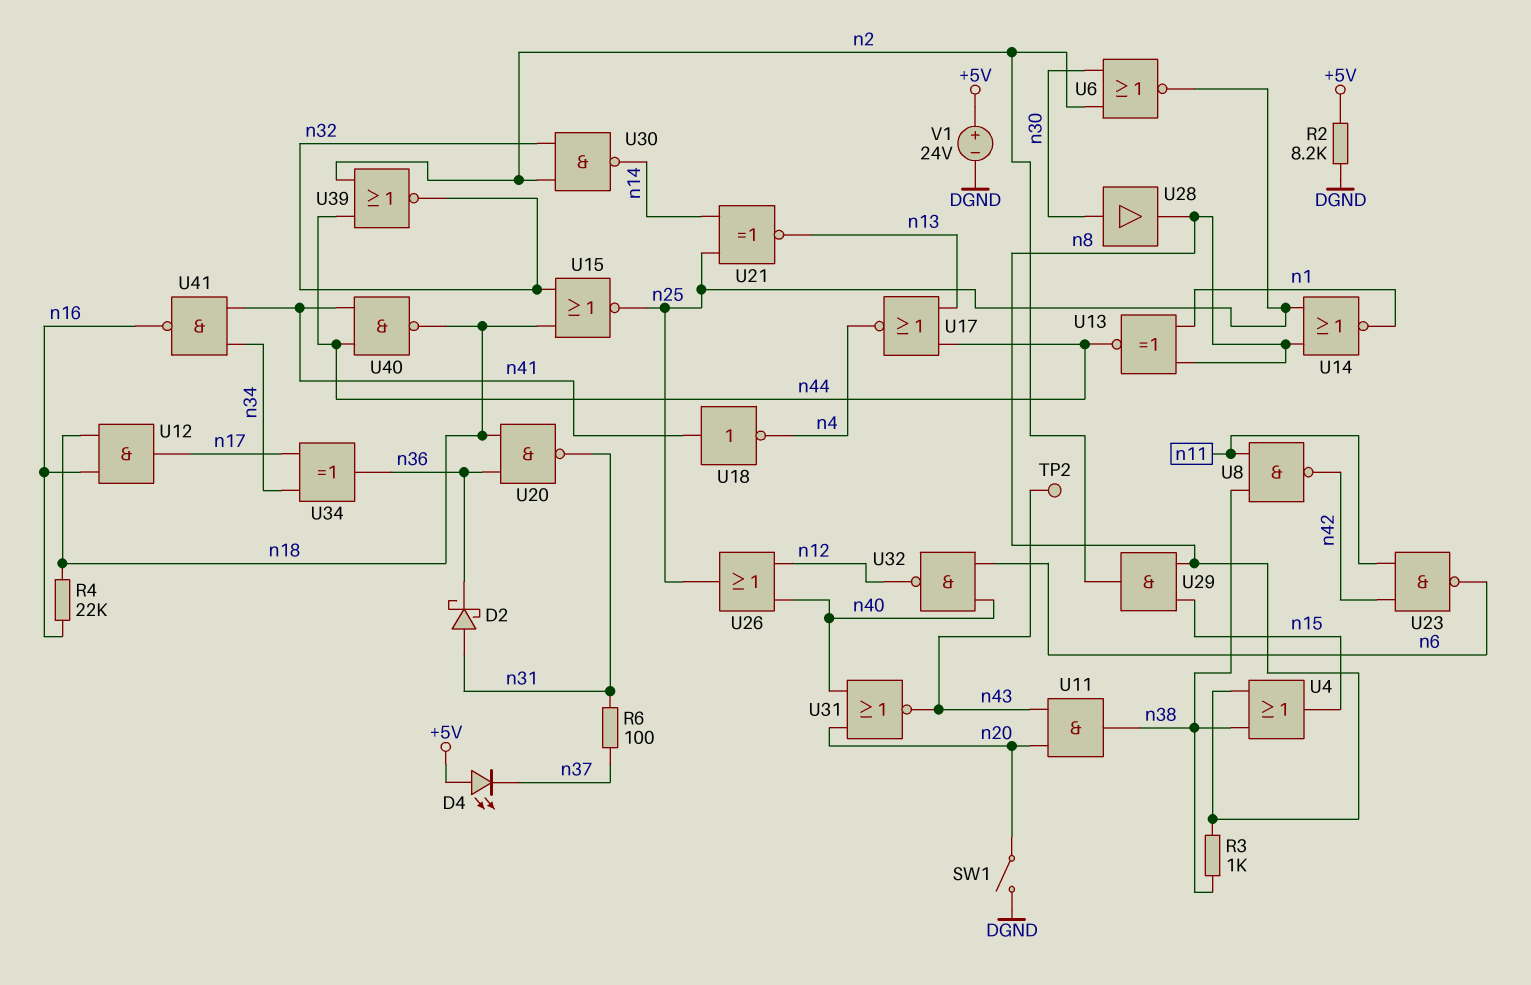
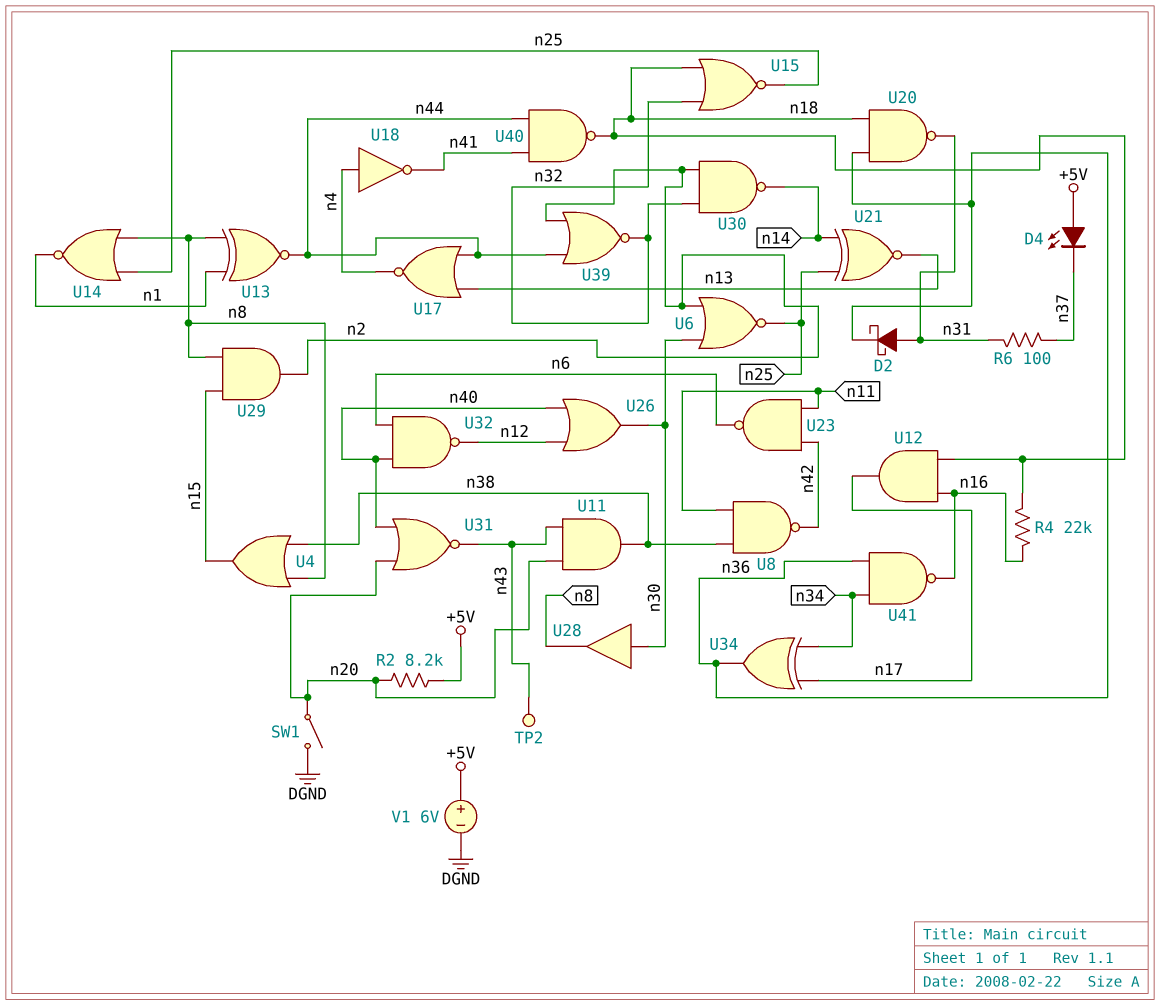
R2: 8.2k (+5V, DGND) -> 8.2k (+5V, n20)
R3: 1k (n8, n38) -> none
U18: NOT (in n41, out n4) -> NOT (in n4, out n41)
U26: OR (in n12, in n40, out n25) -> OR (in n12, in n40, out n30)
U41: NAND (in n34, in n41, out n16) -> NAND (in n34, in n36, out n16)
V1: 24V (plus +5V, minus DGND) -> 6V (plus +5V, minus DGND)

